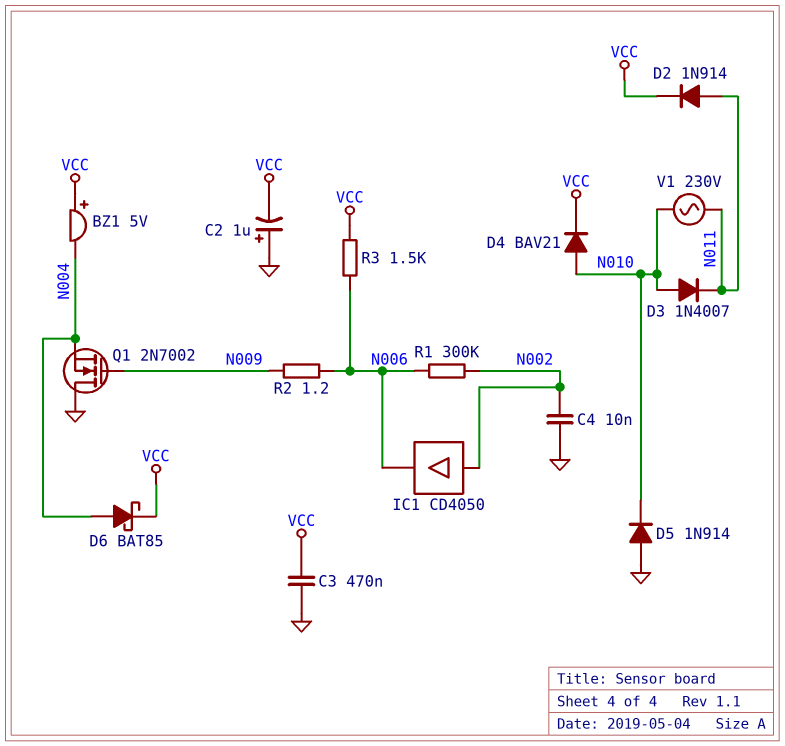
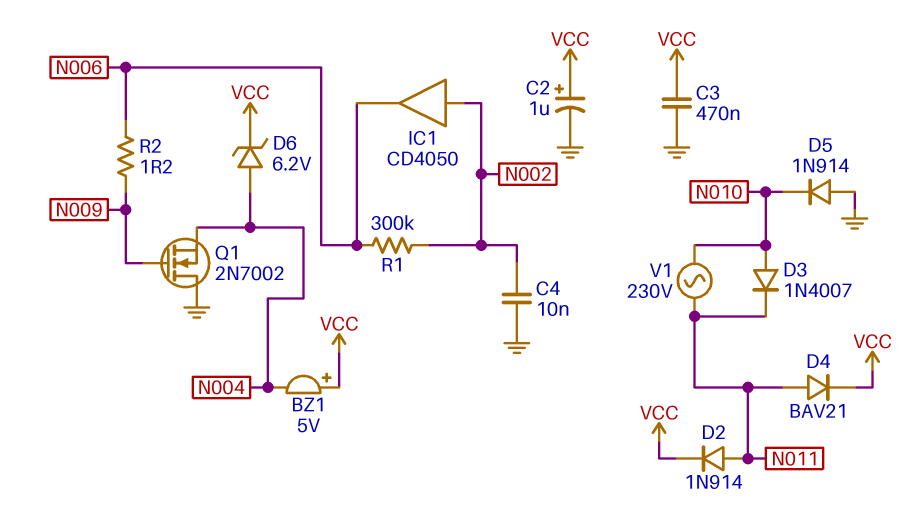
C2: 1uF (plus GND, minus VCC) -> 1uF (plus VCC, minus GND)
D4: diode BAV21 (A N010, K VCC) -> diode BAV21 (A N011, K VCC)
D6: schottky BAT85 (A N004, K VCC) -> zener 6.2V (A N004, K VCC)
R3: 1.5k (N006, VCC) -> none

